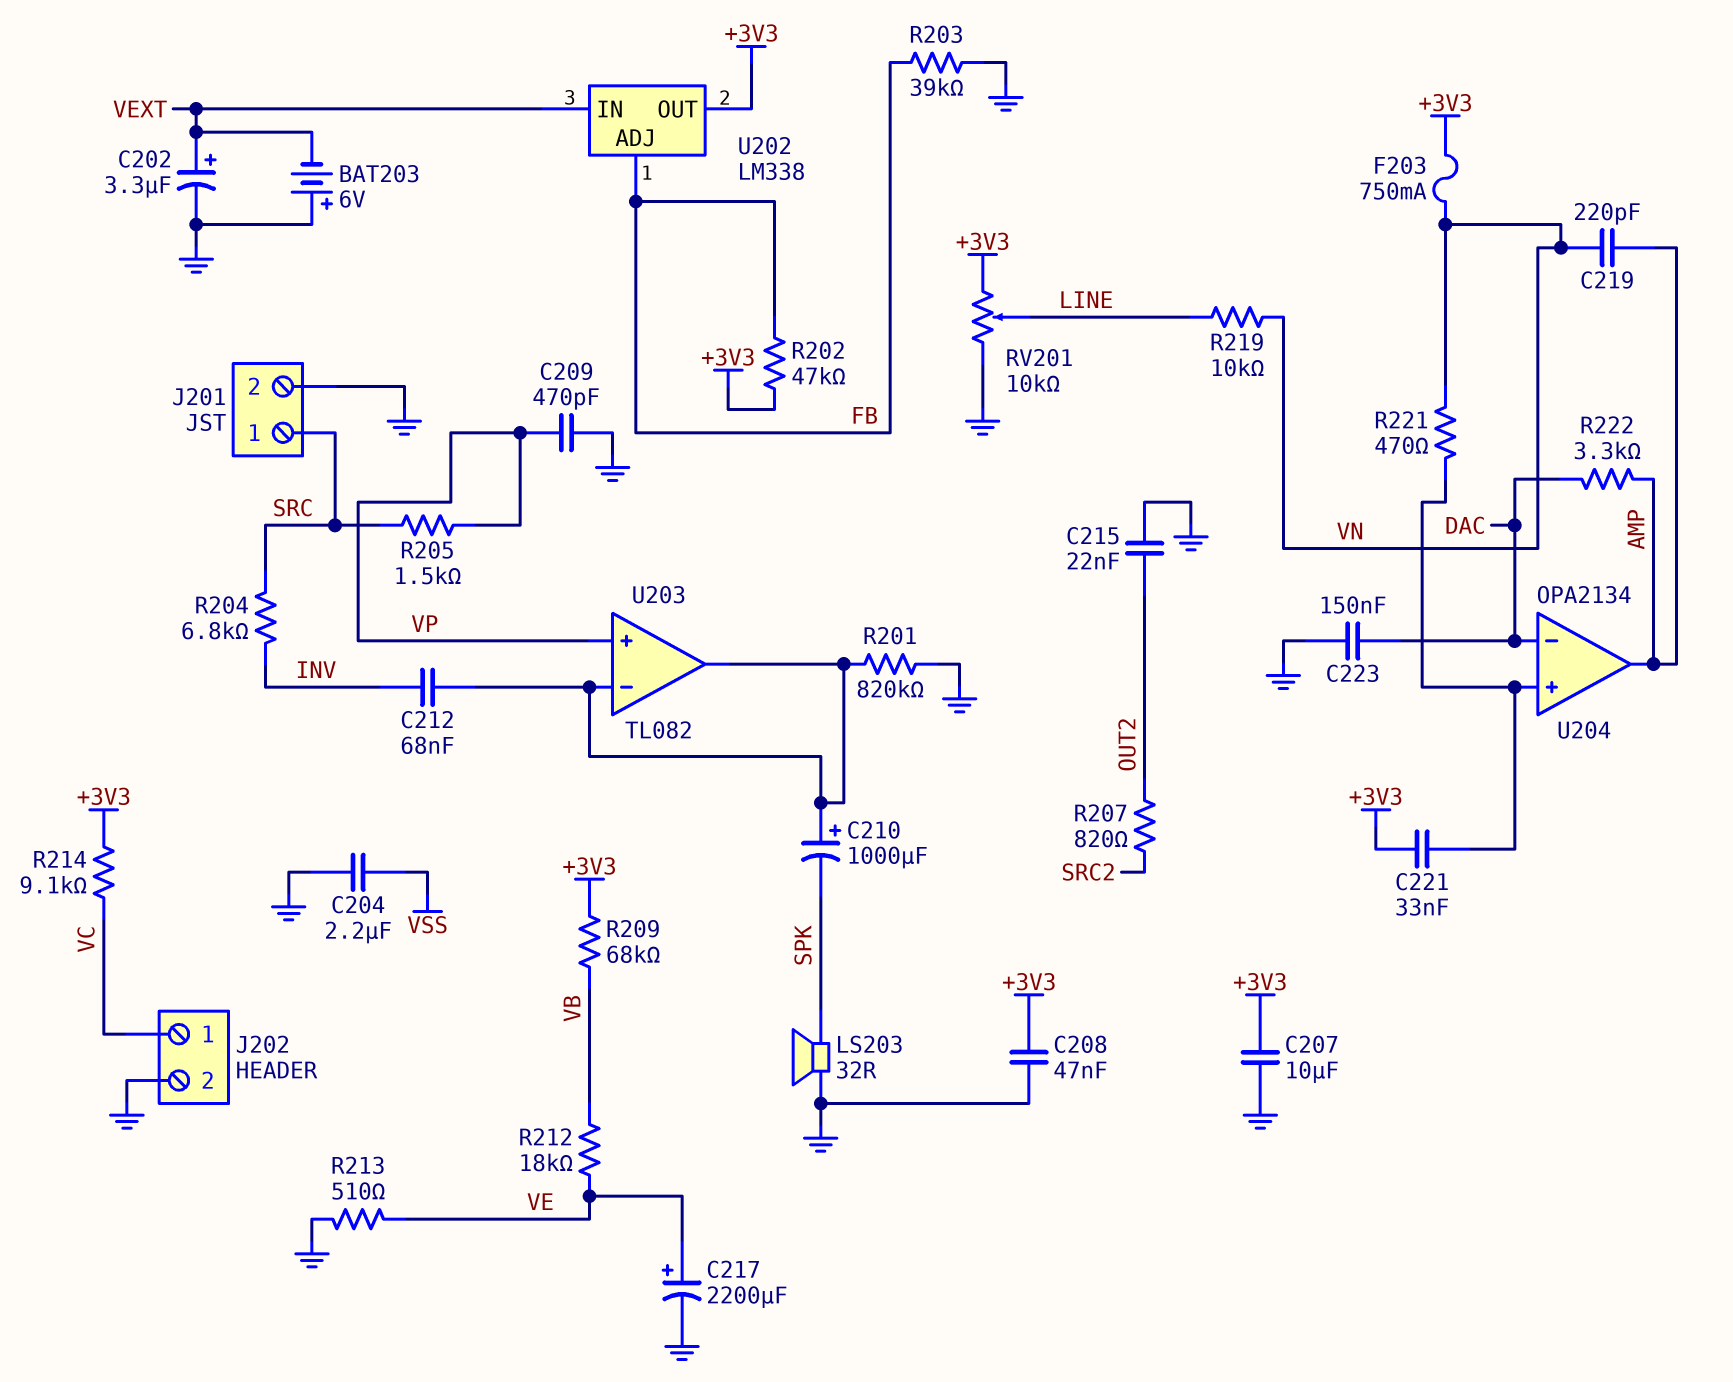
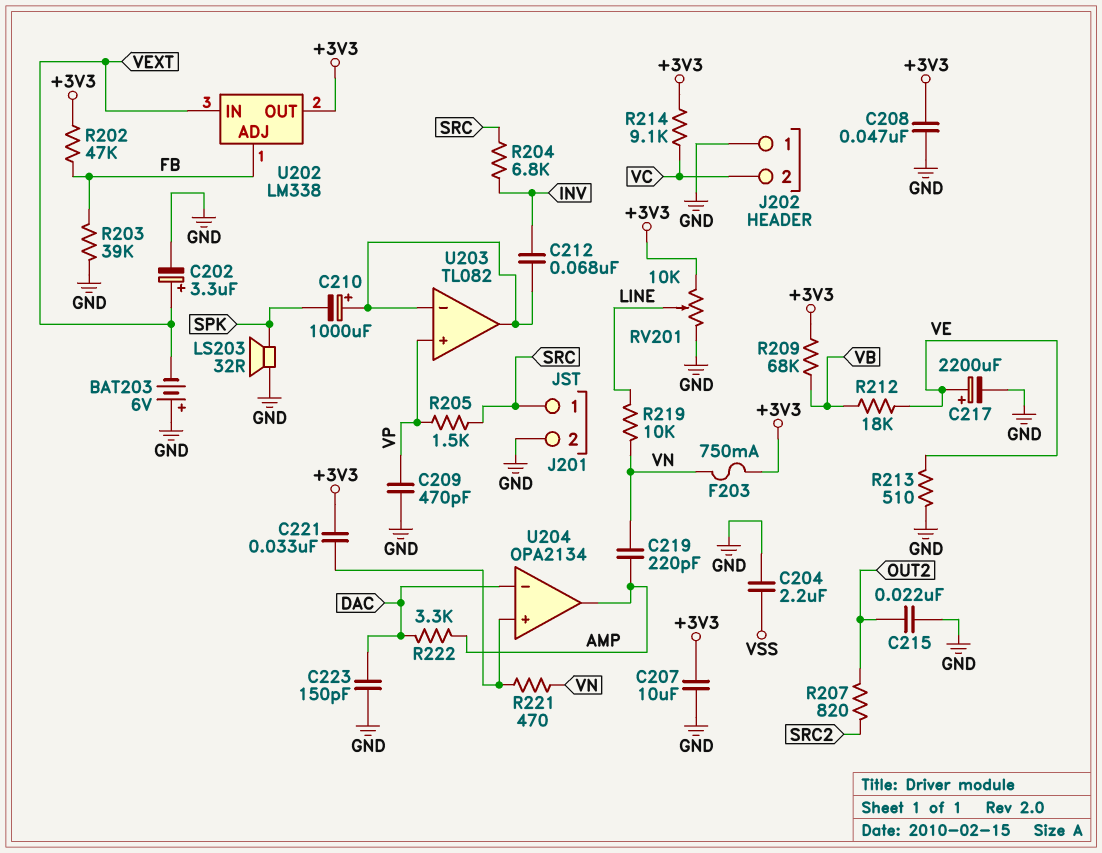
C223: 150nF (DAC, GND) -> 150pF (DAC, GND)
J202 pin 1: VC -> GND
J202 pin 2: GND -> VC
R201: 820k (GND, U203/in-) -> none

